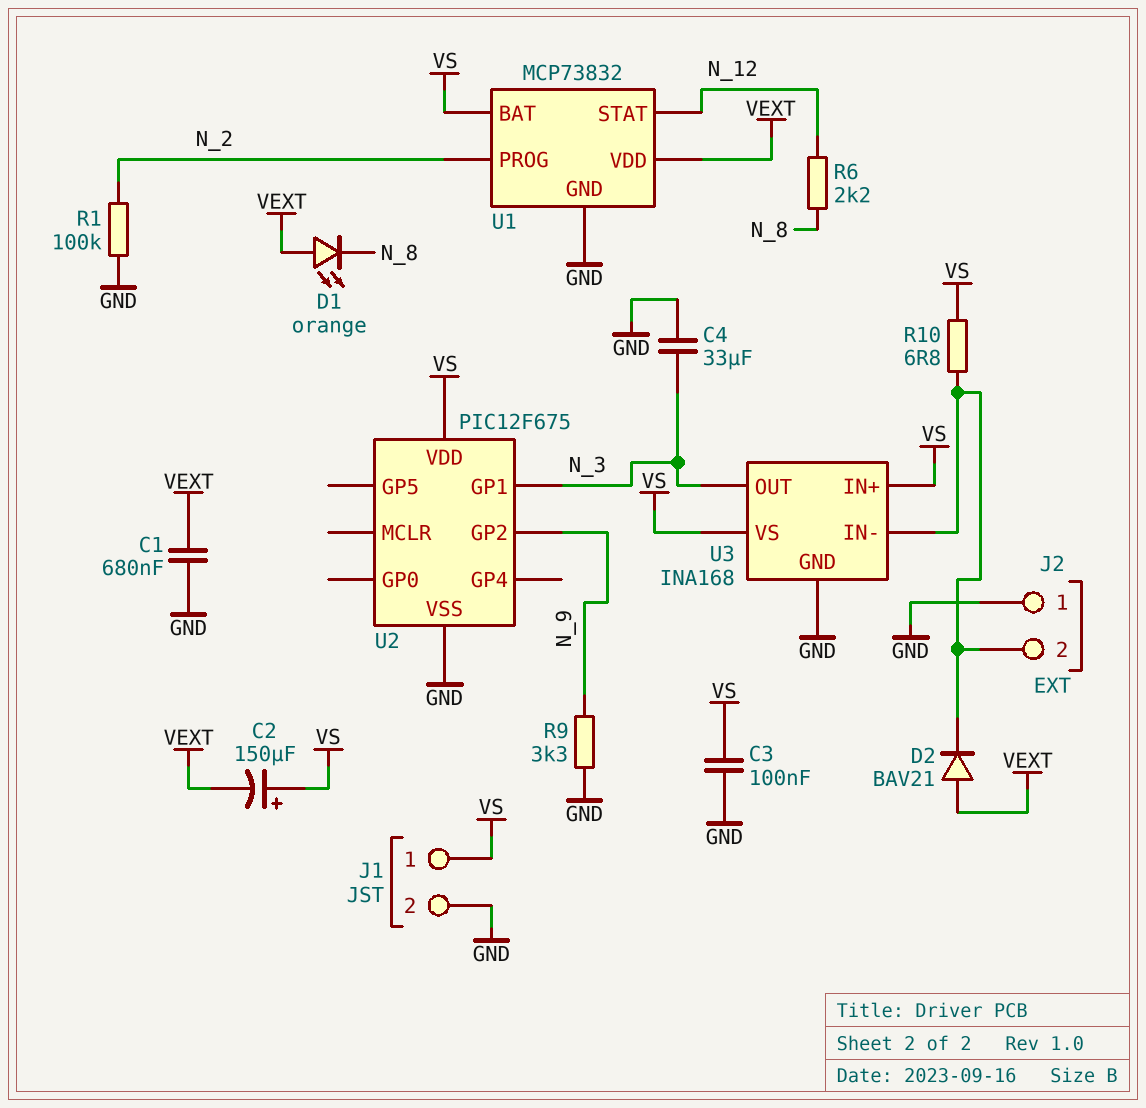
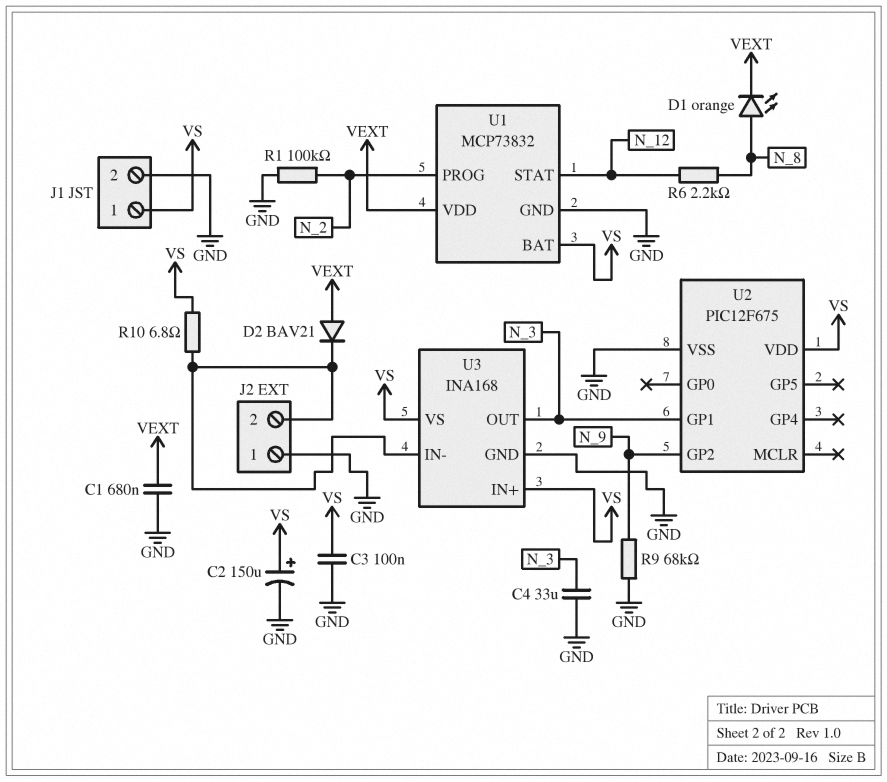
C2: 150uF (plus VS, minus VEXT) -> 150uF (plus VS, minus GND)
D1: LED orange (A VEXT, K N_8) -> LED orange (A N_8, K VEXT)
R9: 3.3k (GND, N_9) -> 68k (GND, N_9)

